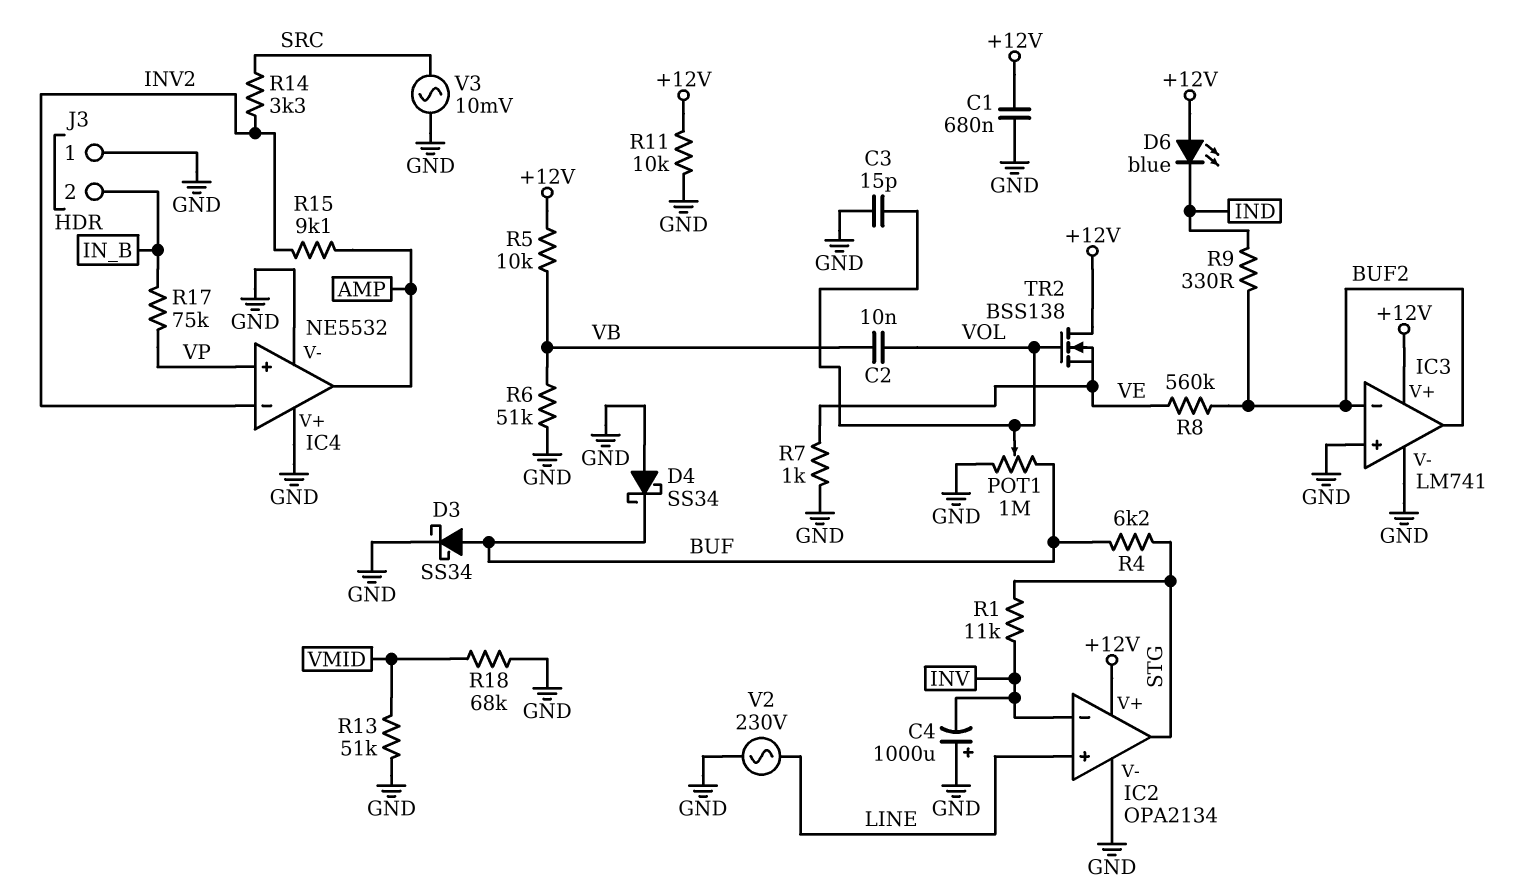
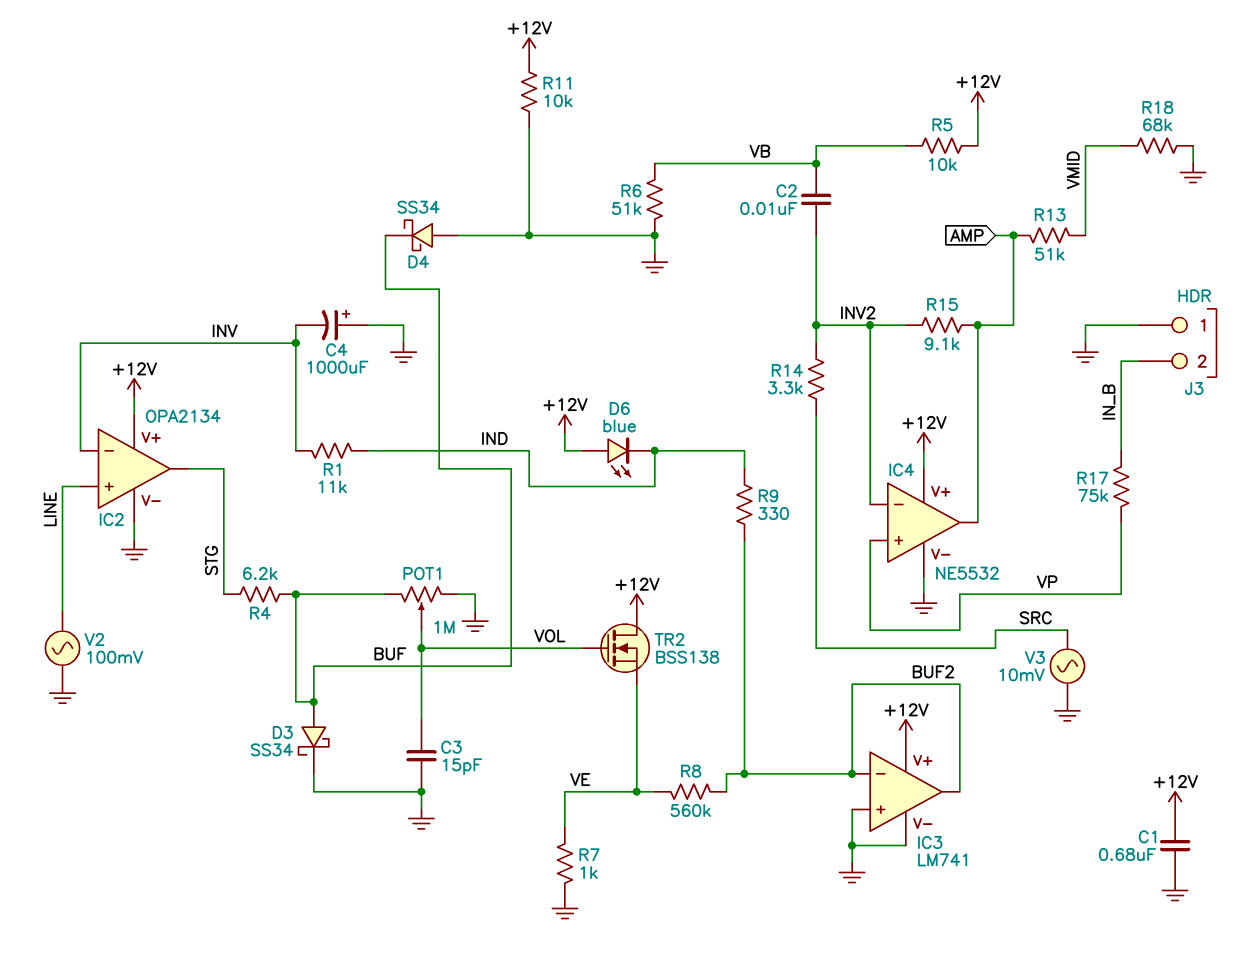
C2: 10nF (VB, VOL) -> 10nF (INV2, VB)
IC4 pin V+: GND -> +12V
R1: 11k (INV, STG) -> 11k (IND, INV)
R13: 51k (GND, VMID) -> 51k (AMP, VMID)
V2: AC 230V (GND, LINE) -> AC 100mV (GND, LINE)

